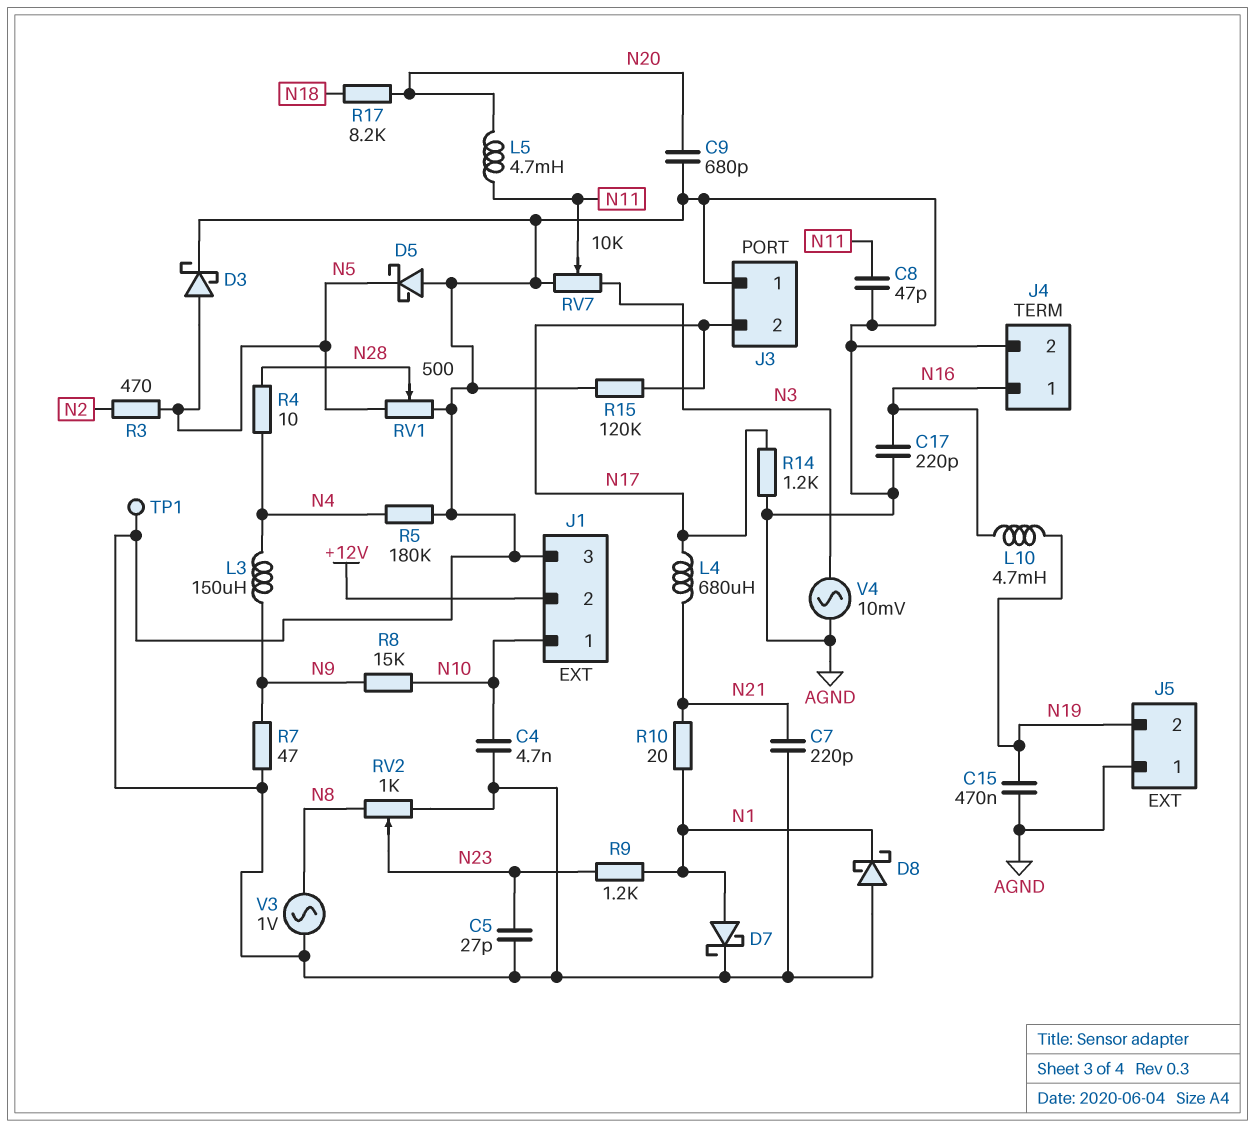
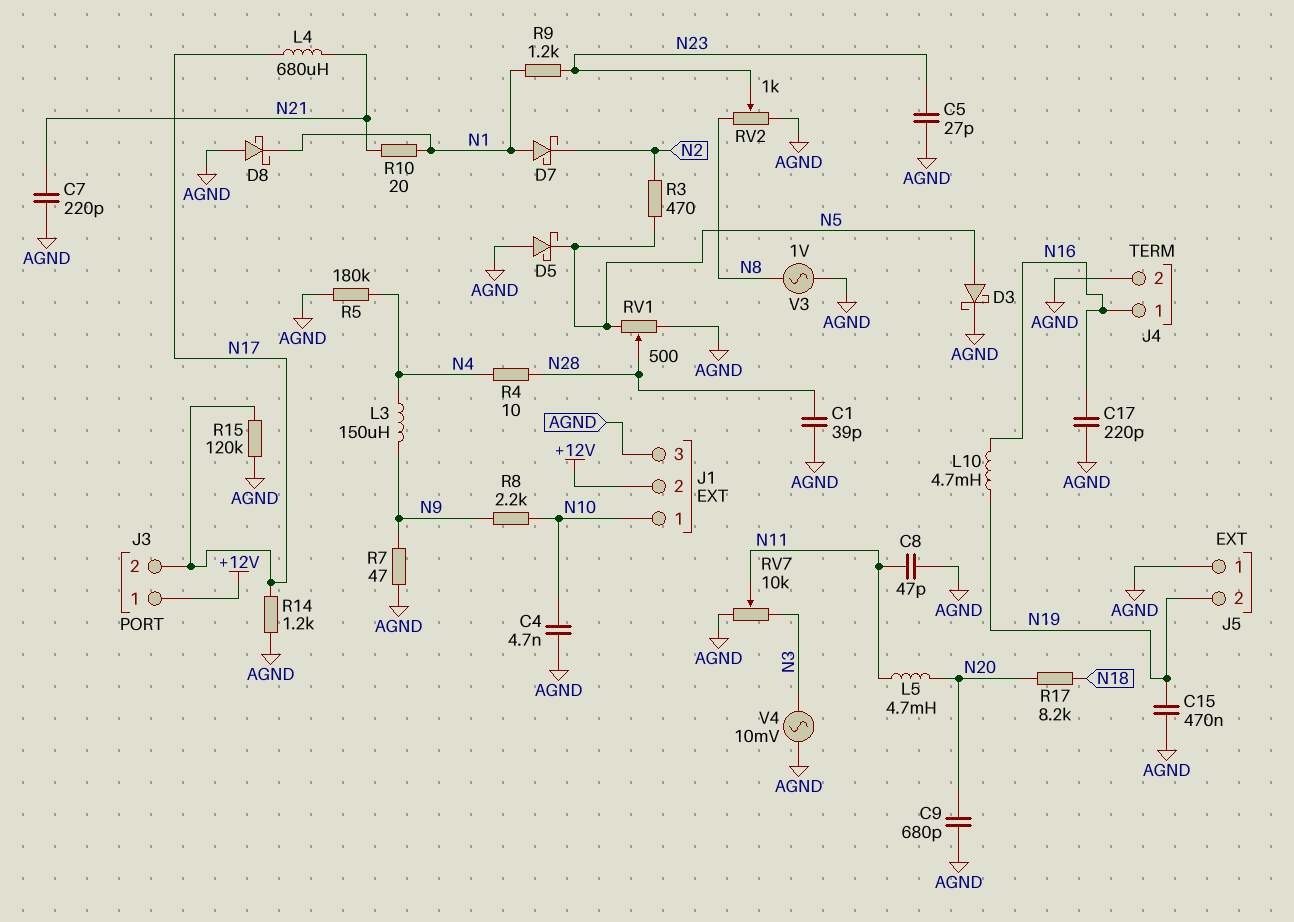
C1: none -> 39pF (AGND, N28)
D7: schottky (A N1, K AGND) -> schottky (A N1, K N2)
J3 pin 1: AGND -> +12V
R8: 15k (N9, N10) -> 2.2k (N9, N10)
TP1: test point (AGND) -> none

